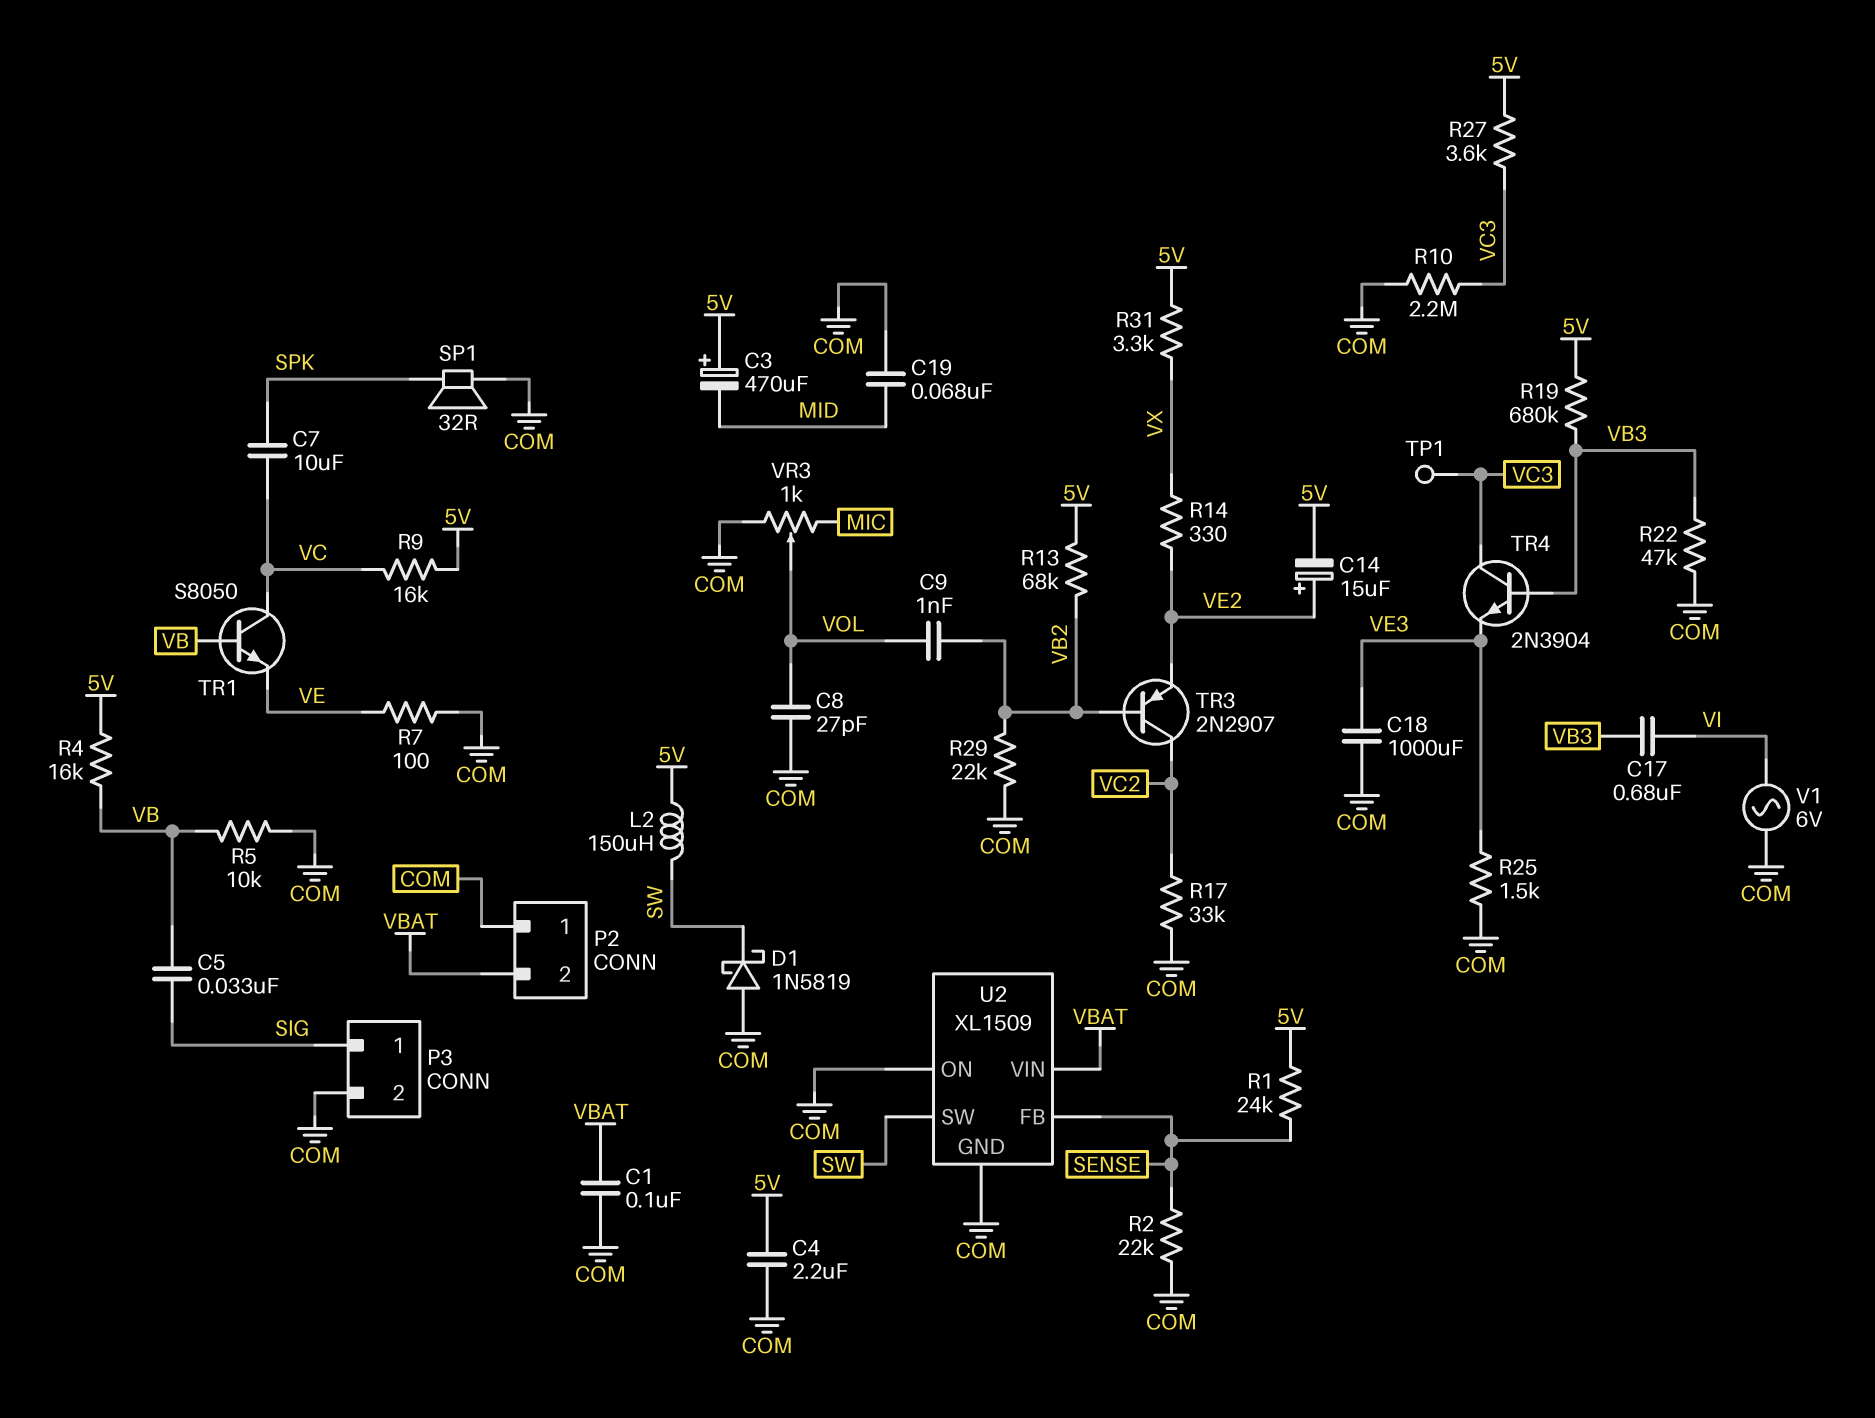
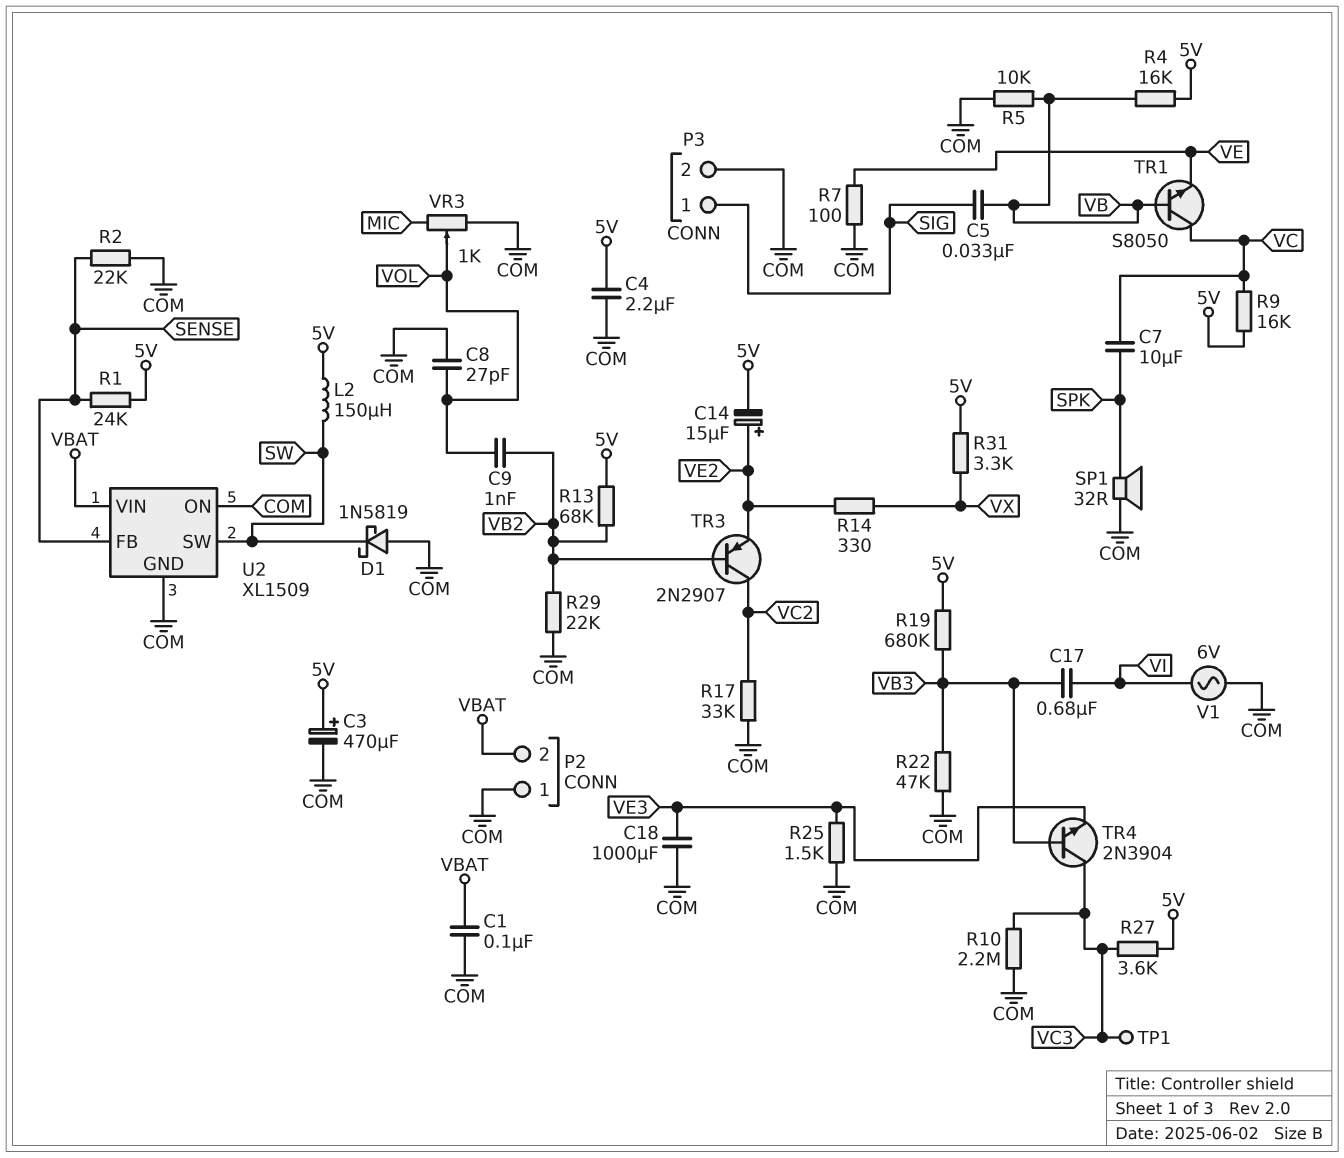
C3: 470uF (plus 5V, minus MID) -> 470uF (plus 5V, minus COM)
C19: 68nF (COM, MID) -> none

